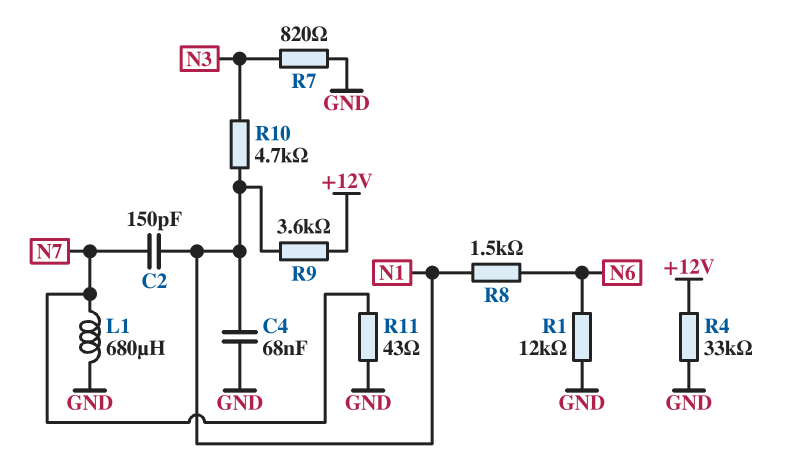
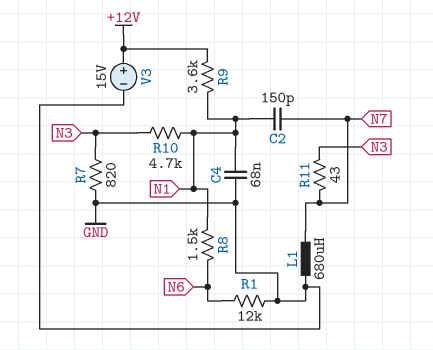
R4: 33k (+12V, GND) -> none
R11: 43 (GND, N7) -> 43 (N3, N7)
V3: none -> 15V (plus +12V, minus GND)

